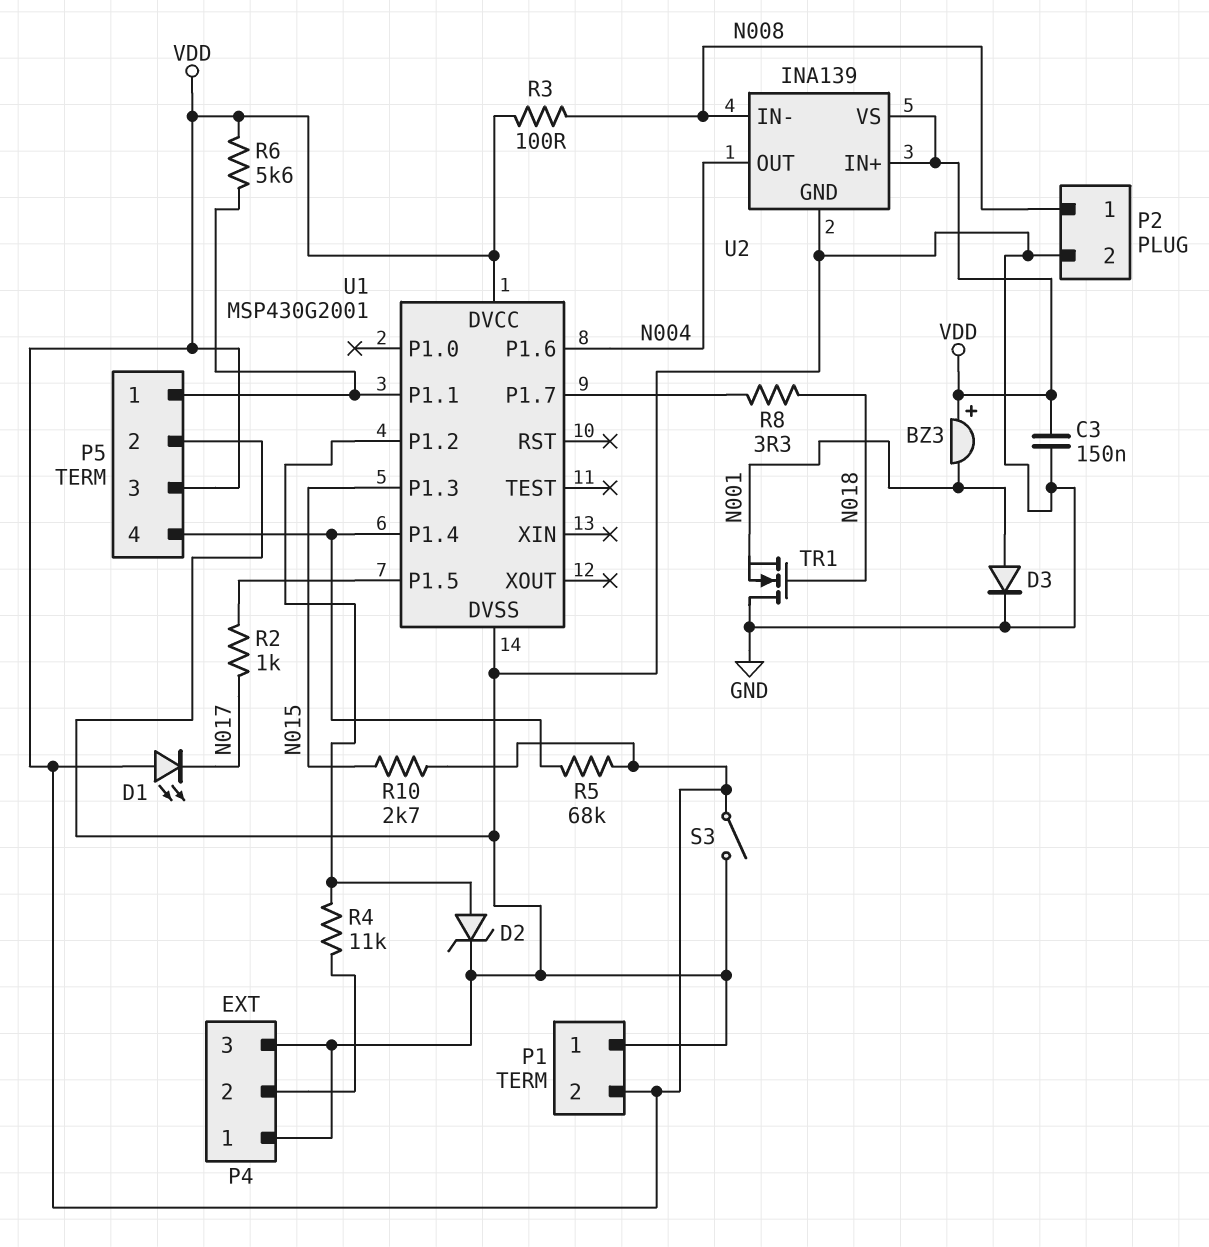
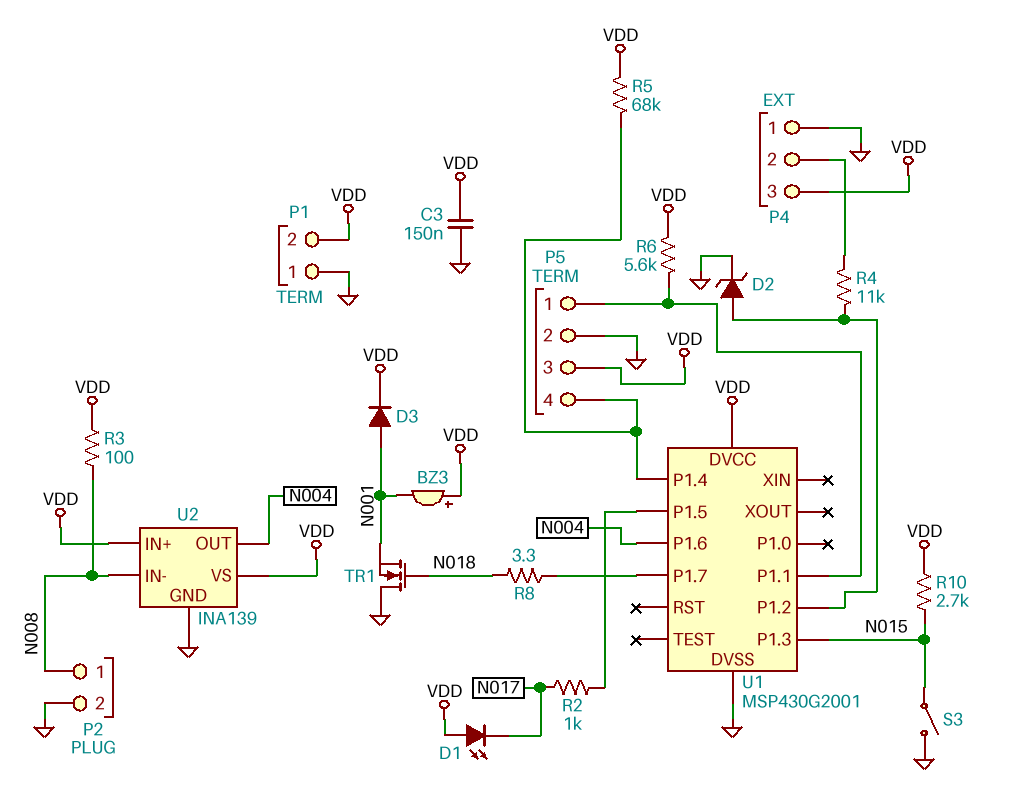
D3: diode (A N001, K GND) -> diode (A N001, K VDD)
P4 pin 3: GND -> VDD
S3: switch (GND, VDD) -> switch (GND, N015)

